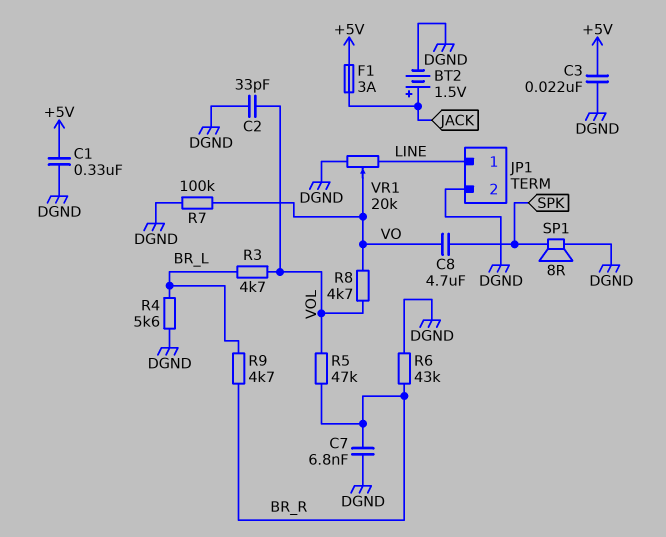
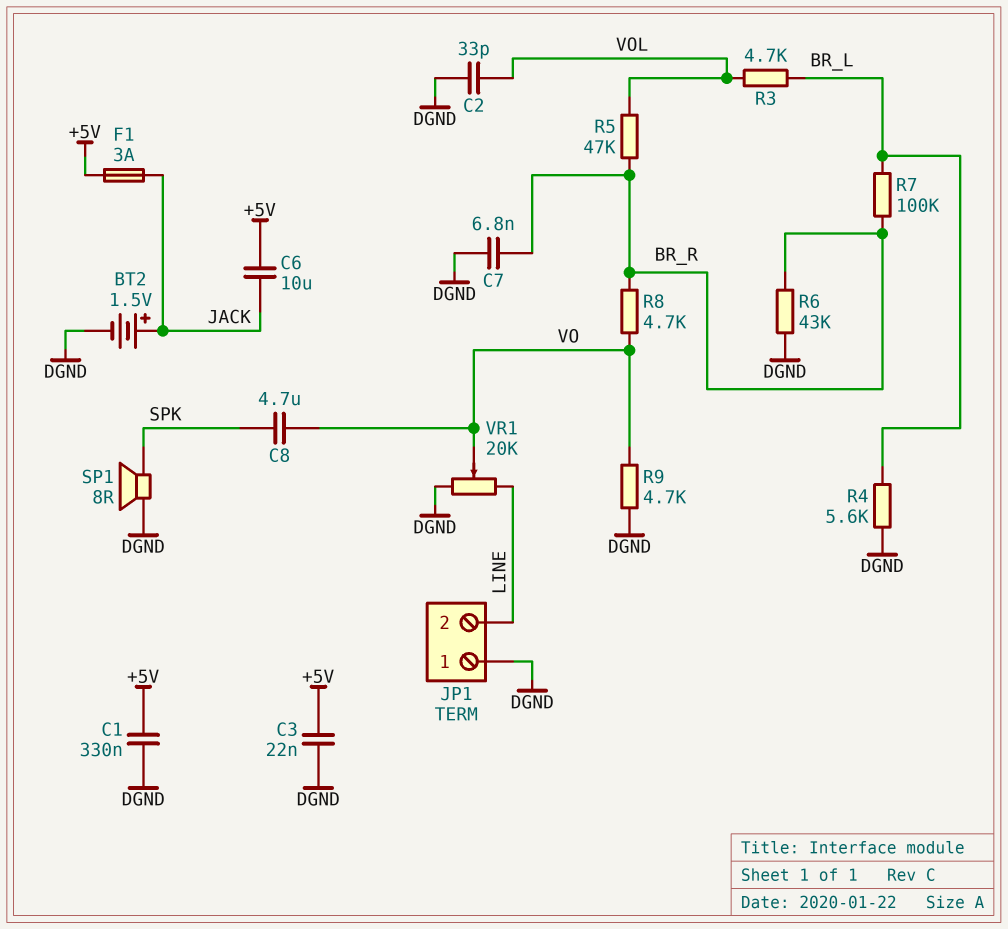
C6: none -> 10uF (+5V, JACK)
JP1 pin 1: LINE -> DGND
JP1 pin 2: DGND -> LINE
R7: 100k (DGND, VO) -> 100k (BR_L, BR_R)
R8: 4.7k (VO, VOL) -> 4.7k (BR_R, VO)
R9: 4.7k (BR_L, BR_R) -> 4.7k (DGND, VO)

